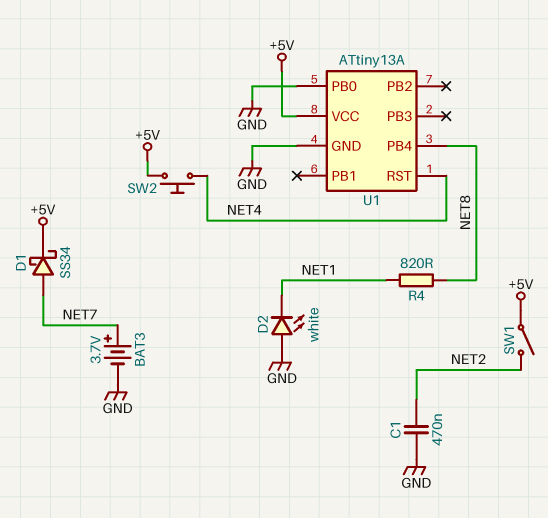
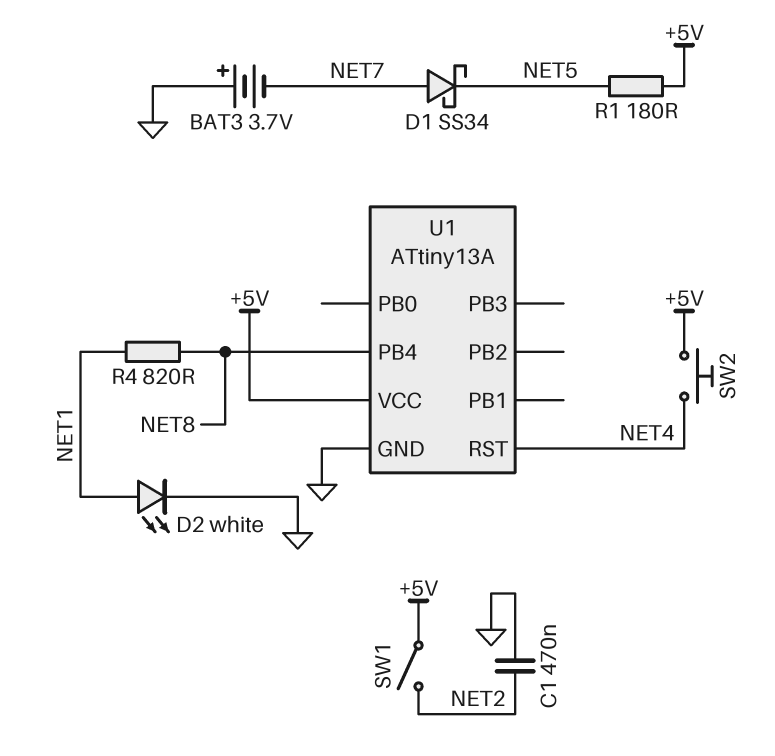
BAT3: 3.7V (plus NET7, minus GND) -> 3.7V (plus GND, minus NET7)
D1: schottky SS34 (A NET7, K +5V) -> schottky SS34 (A NET7, K NET5)
D2: LED white (A GND, K NET1) -> LED white (A NET1, K GND)
R1: none -> 180 (+5V, NET5)
U1 pin PB0: GND -> none

